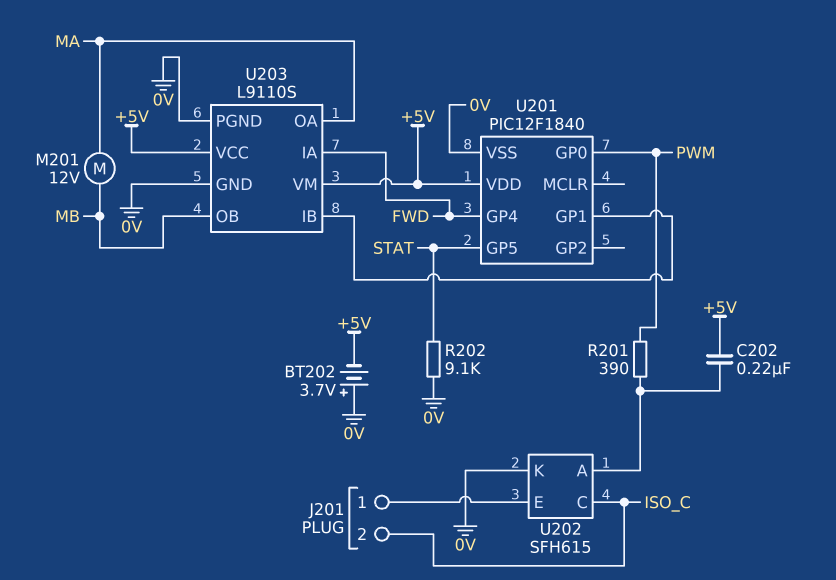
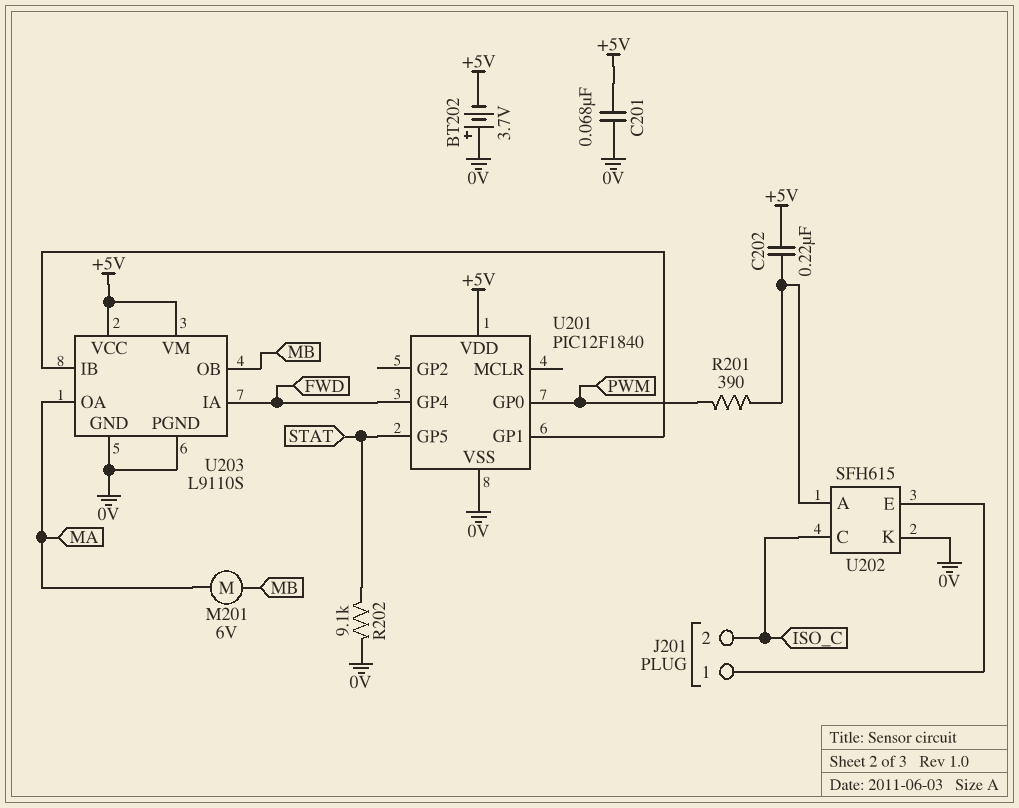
C201: none -> 68nF (+5V, 0V)
M201: motor 12V (MA, MB) -> motor 6V (MA, MB)

